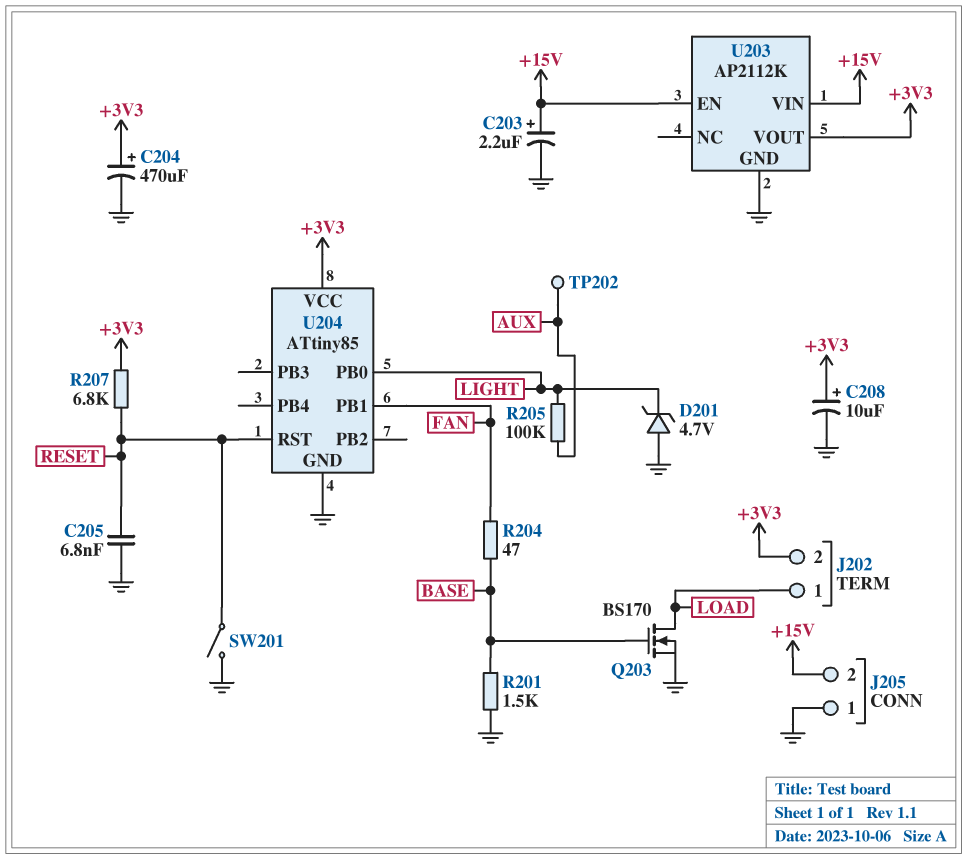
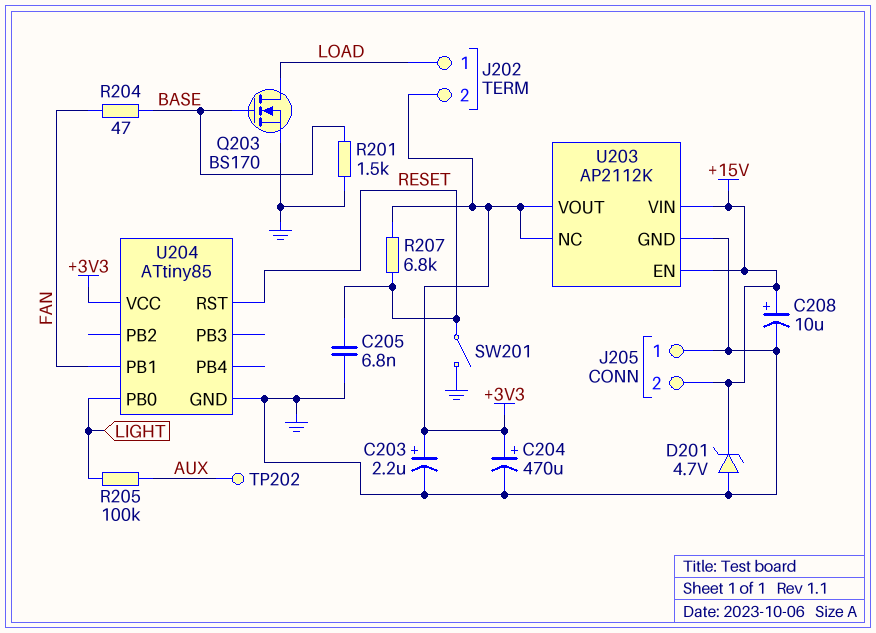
C203: 2.2uF (plus +15V, minus GND) -> 2.2uF (plus +3V3, minus GND)
C208: 10uF (plus +3V3, minus GND) -> 10uF (plus +15V, minus GND)
D201: zener 4.7V (A GND, K LIGHT) -> zener 4.7V (A GND, K +15V)
U203 pin NC: none -> +3V3

